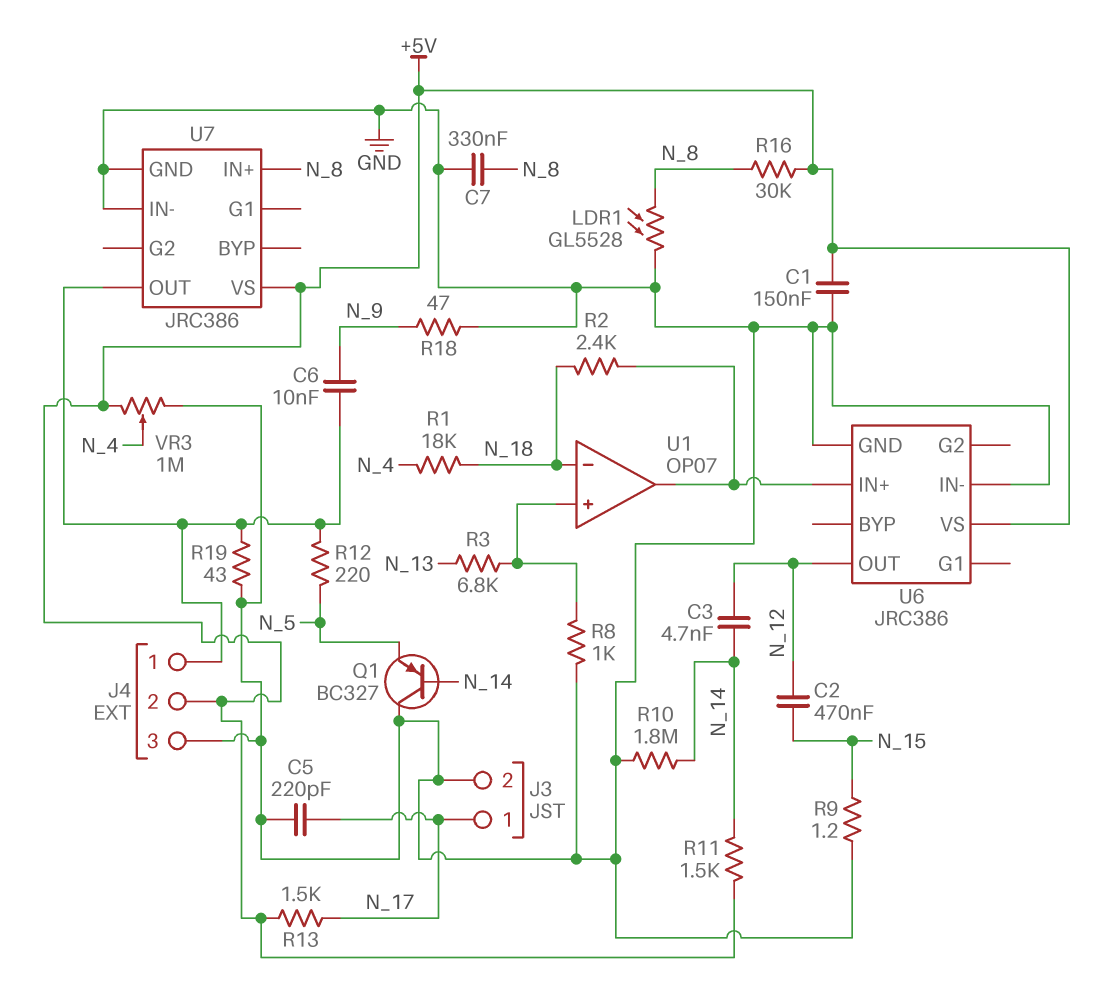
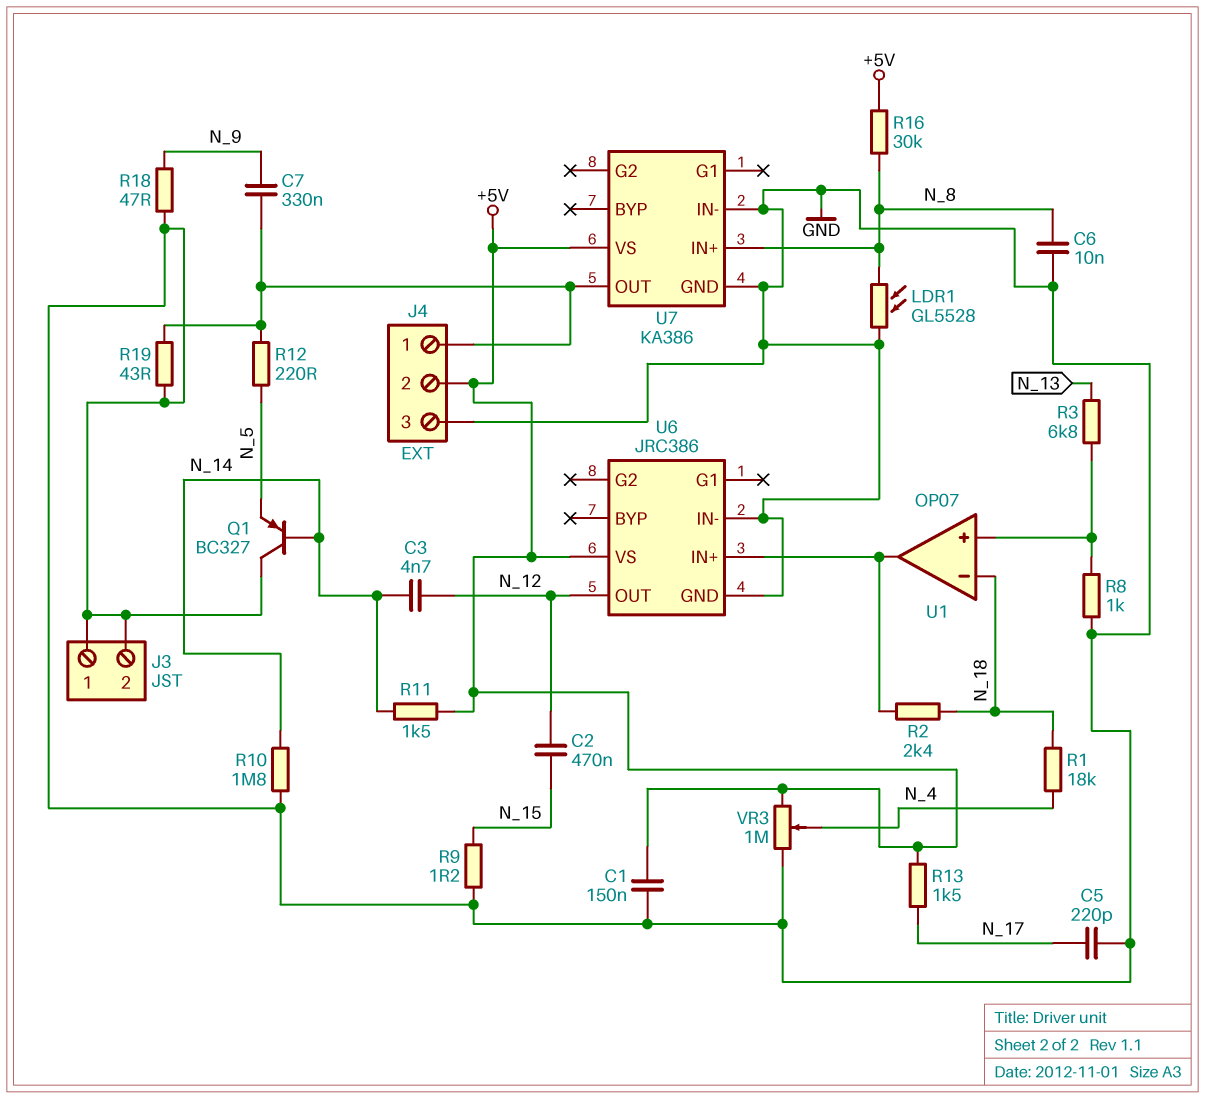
C6: 10nF (J4/1, N_9) -> 10nF (GND, N_8)
C7: 330nF (GND, N_8) -> 330nF (J4/1, N_9)
J3 pin 1: N_17 -> GND
U7: JRC386 -> KA386

